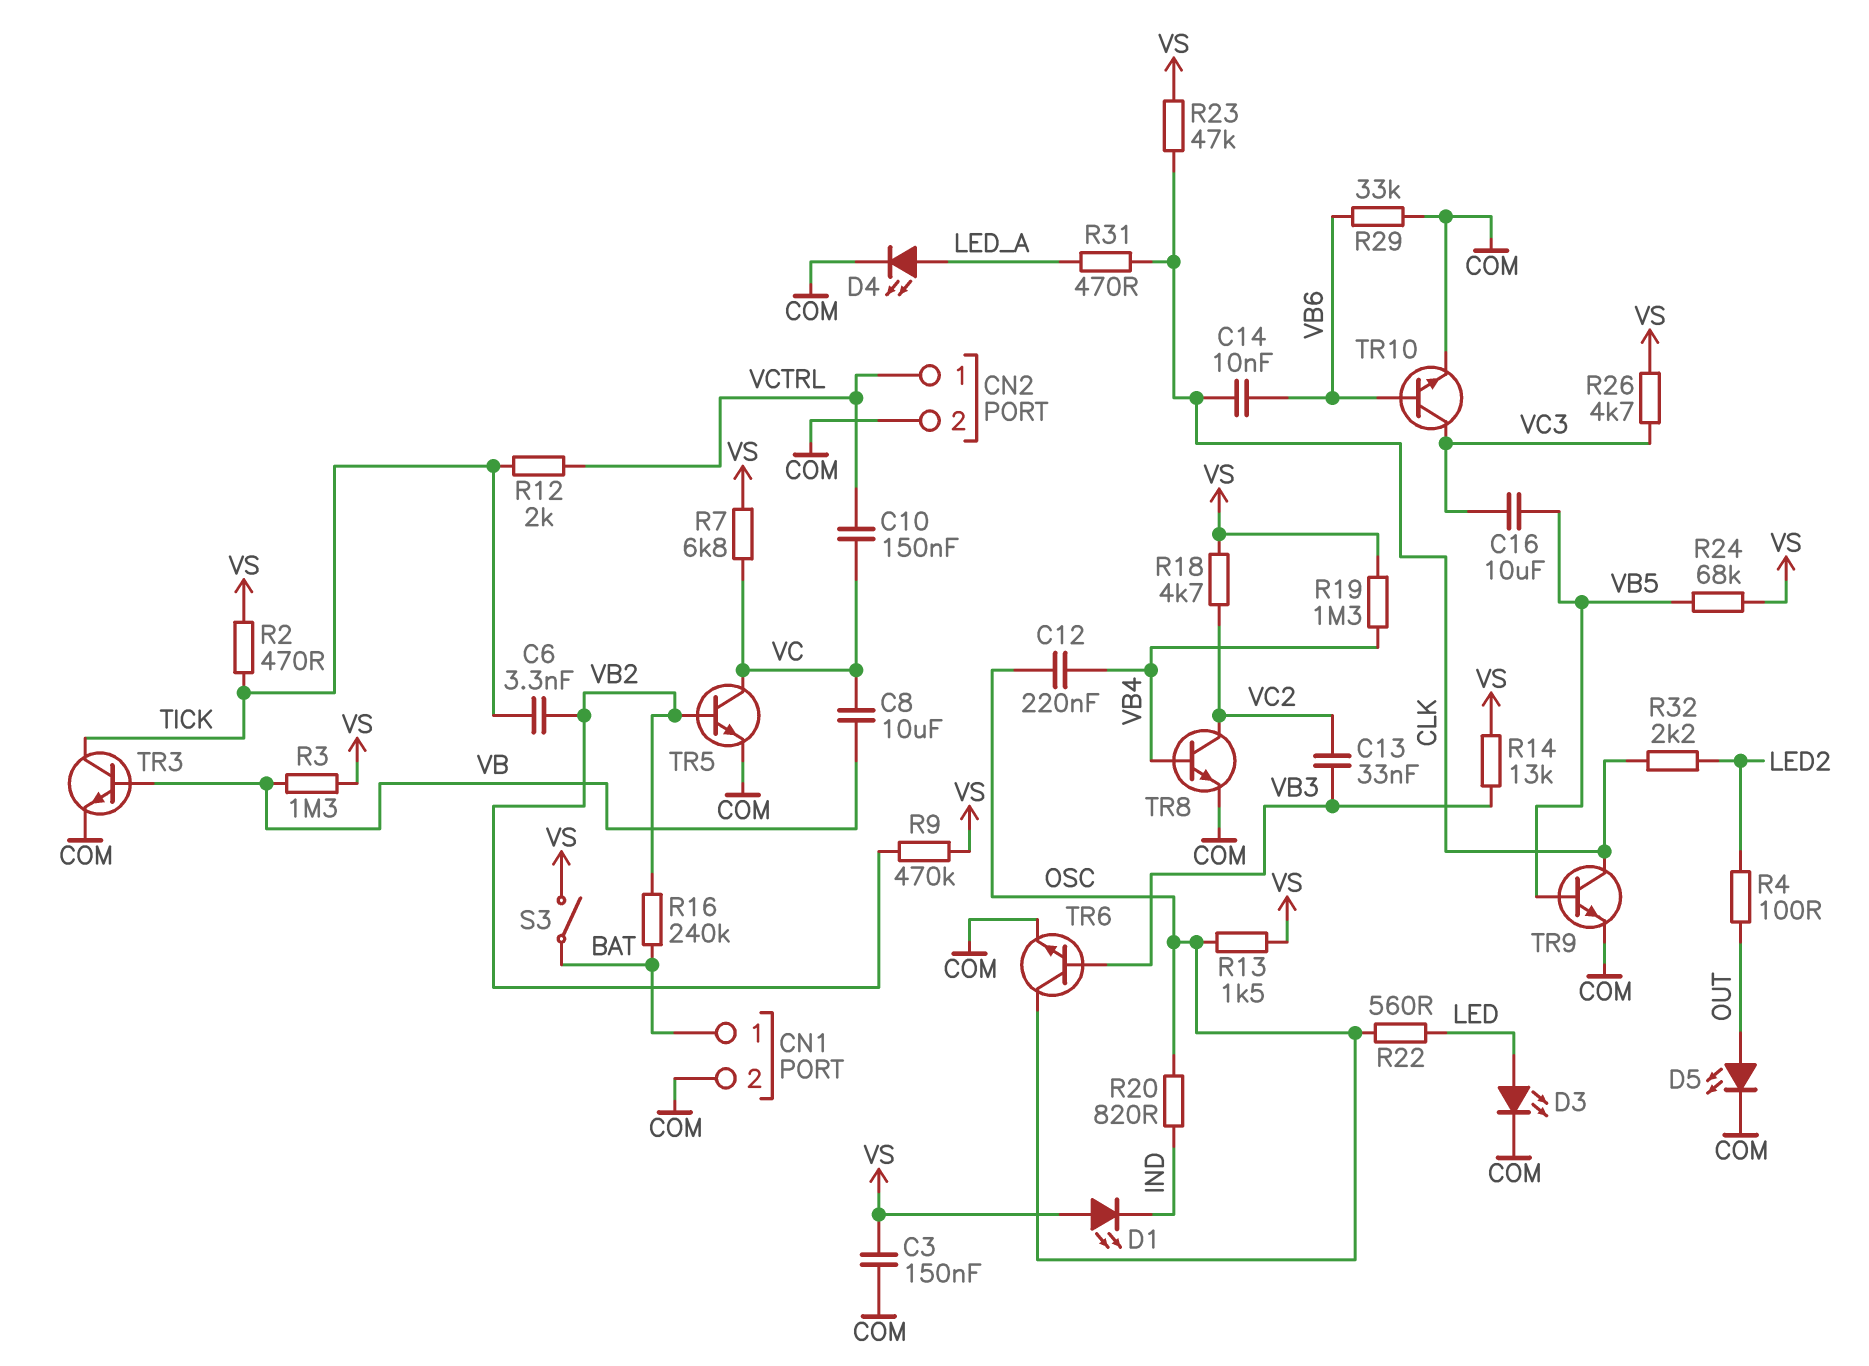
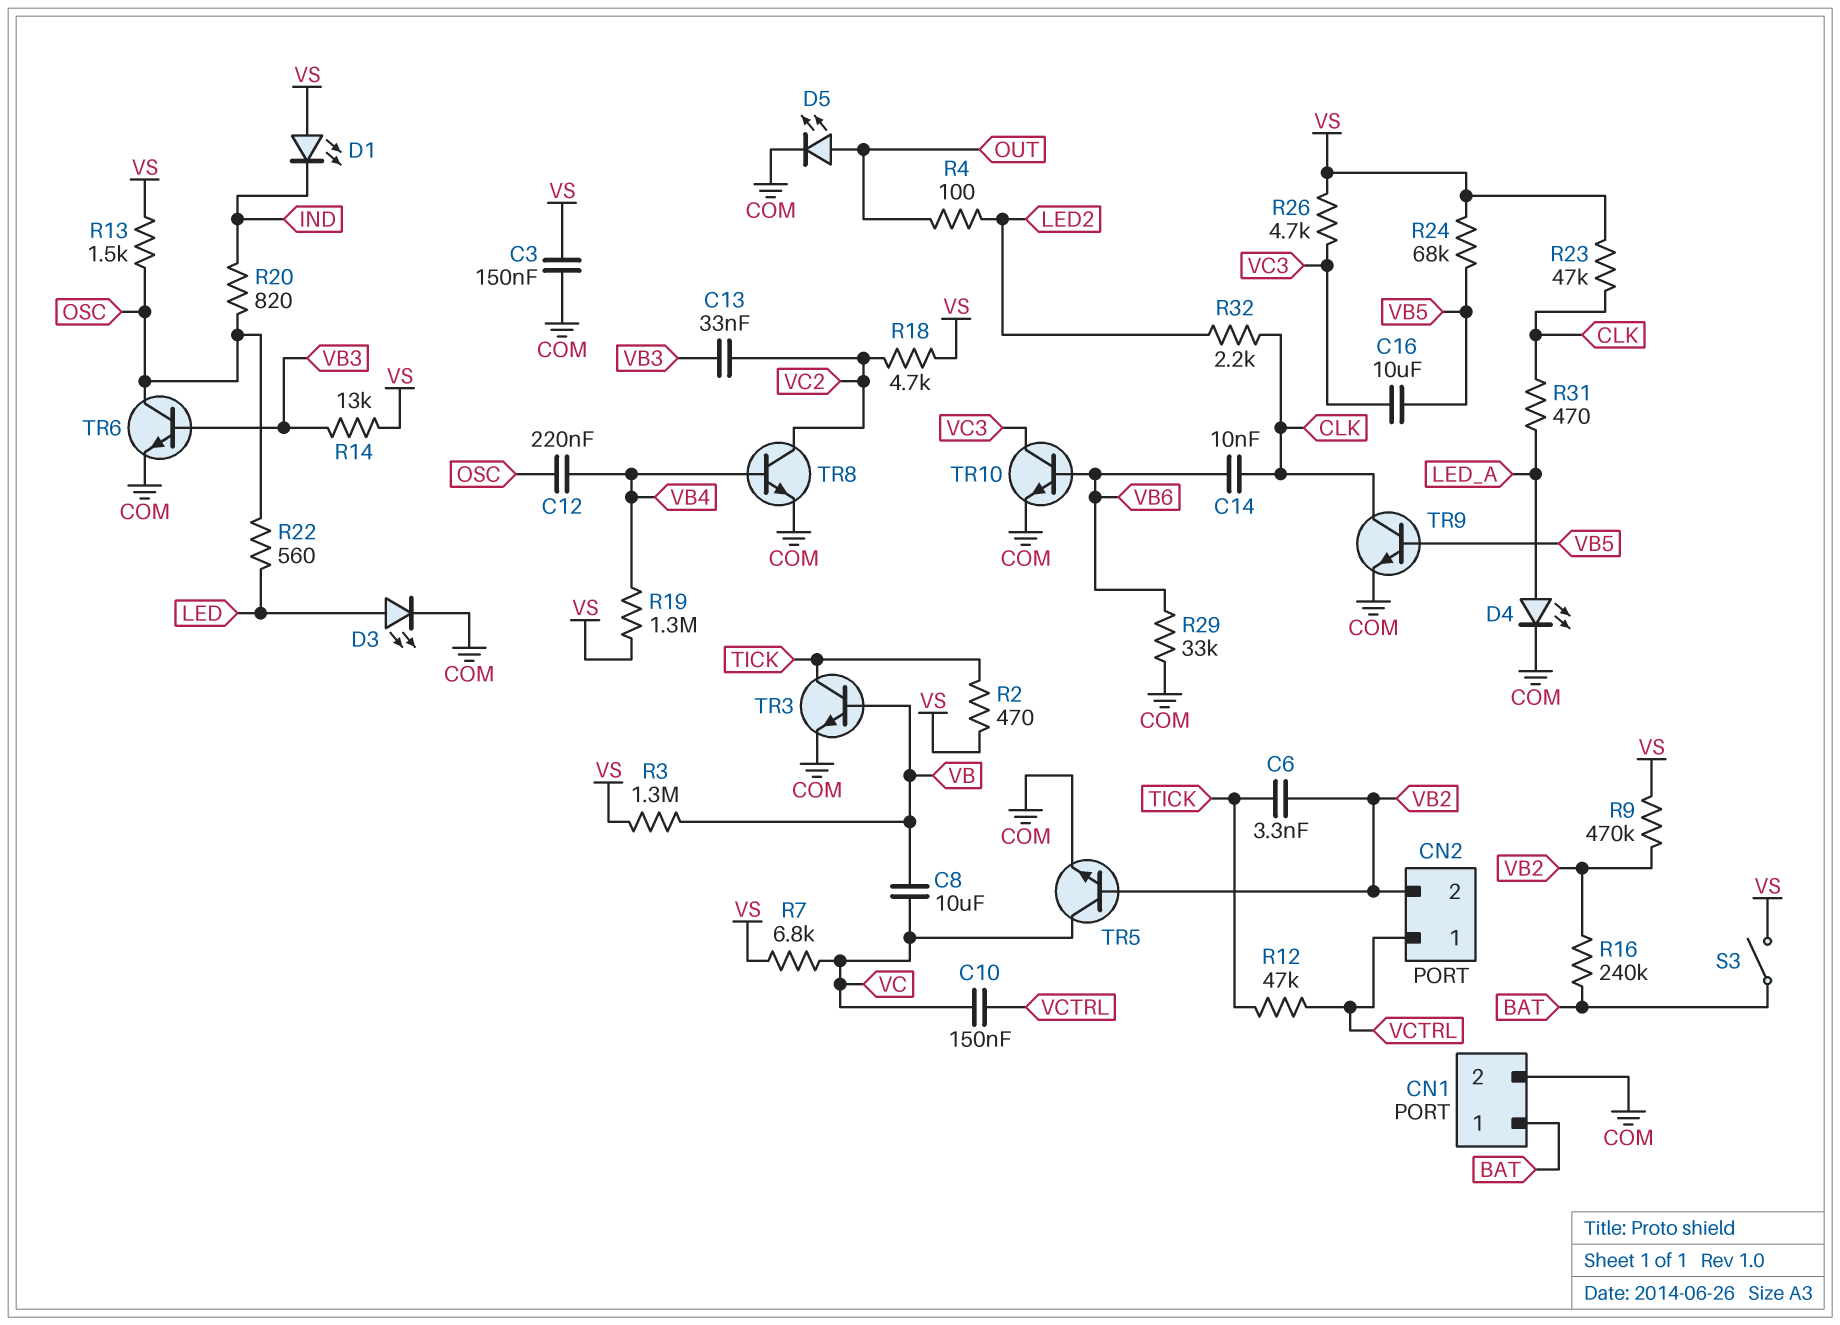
CN2 pin 2: COM -> VB2
R12: 2k (TICK, VCTRL) -> 47k (TICK, VCTRL)

